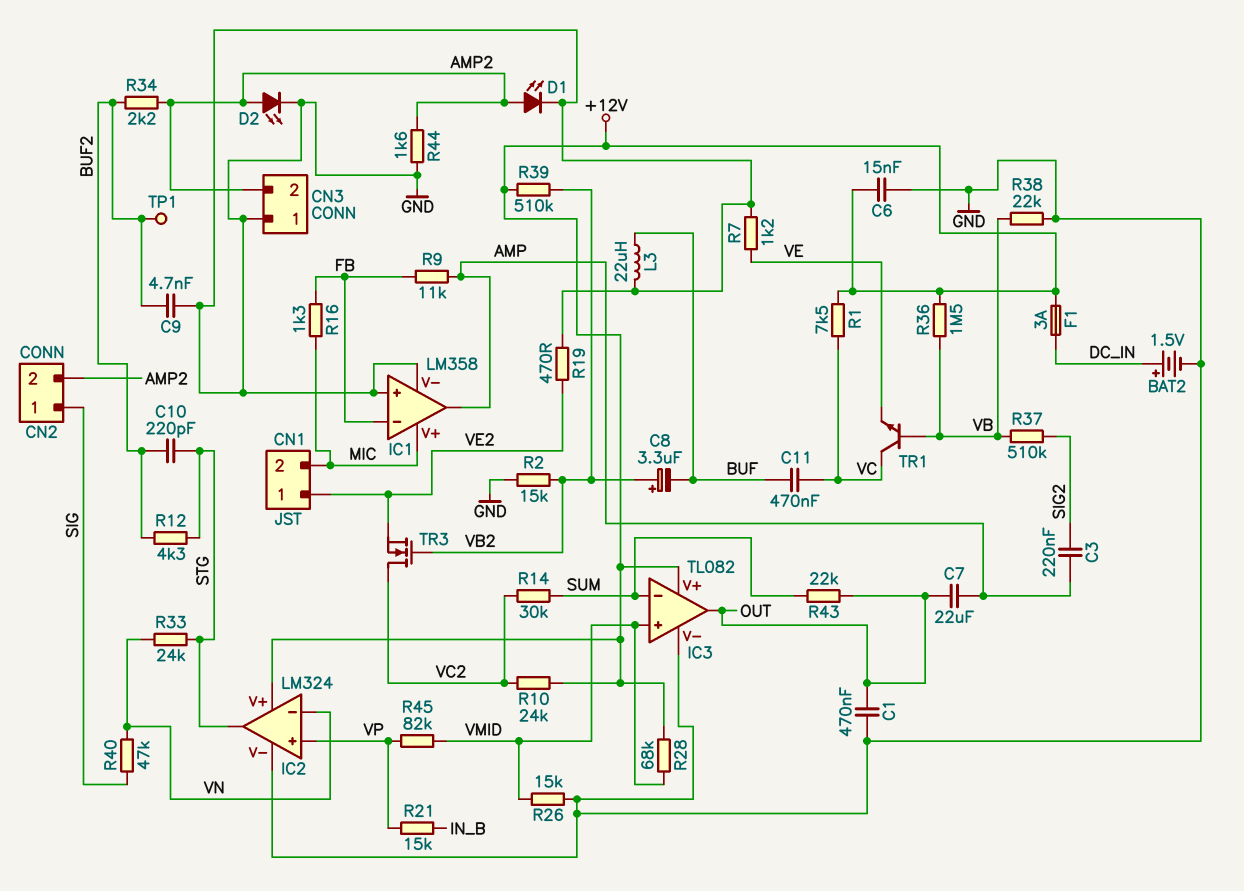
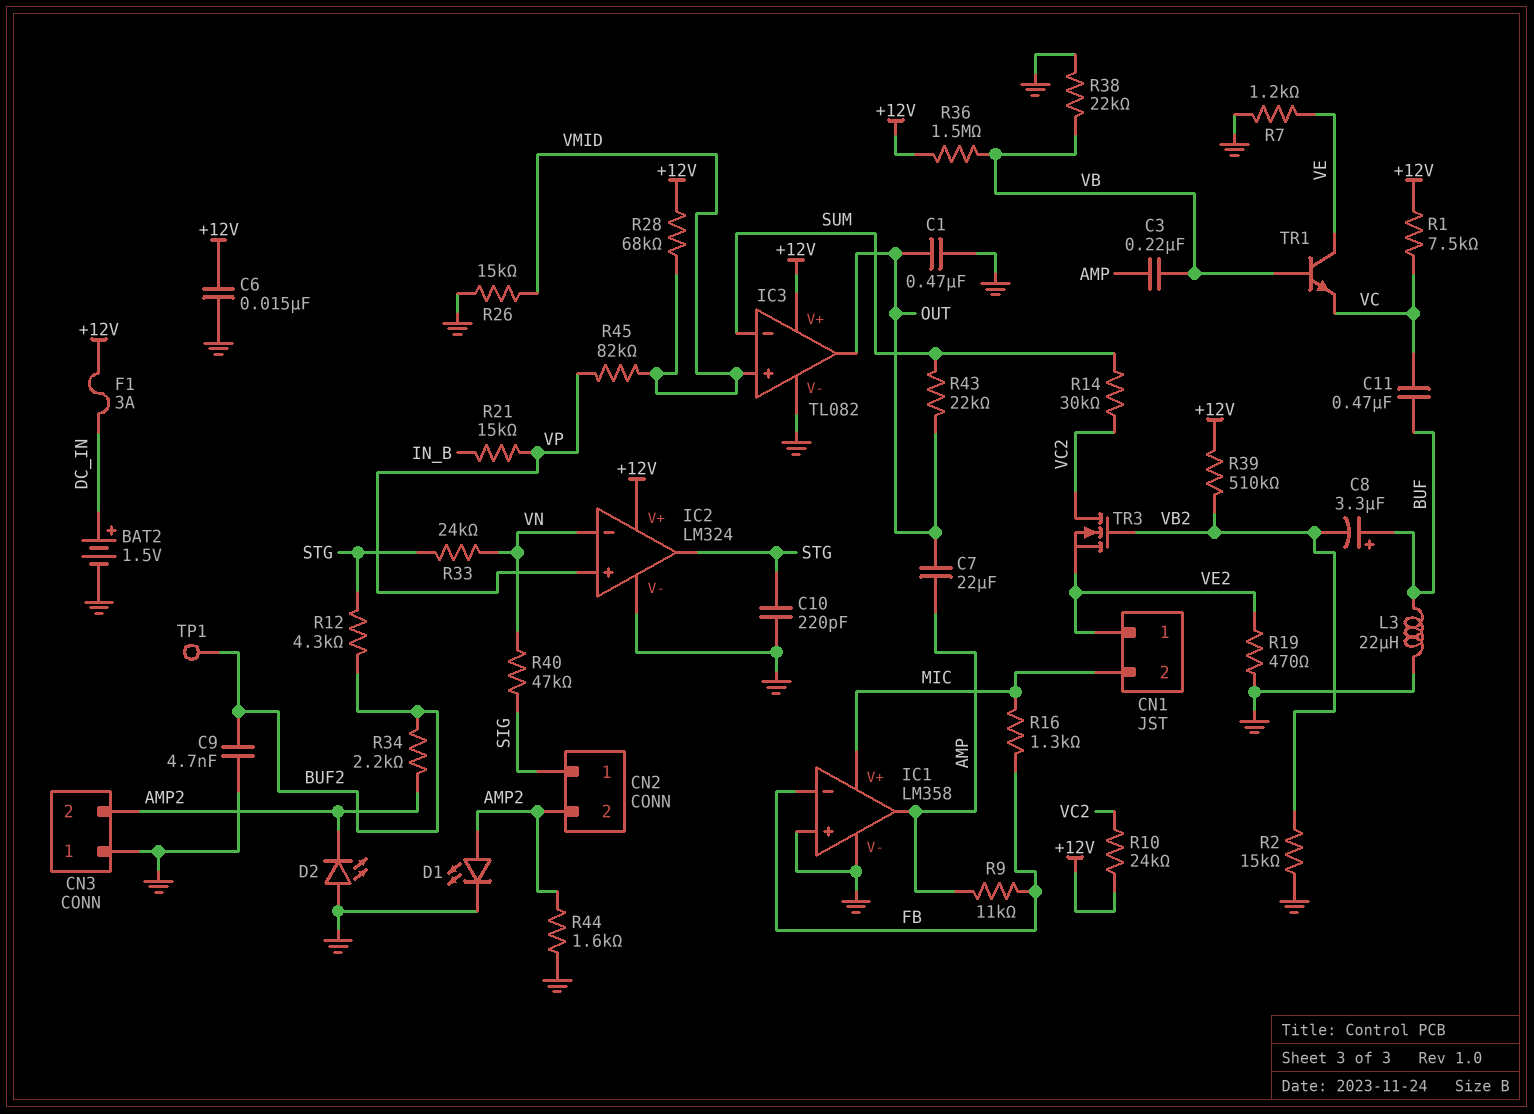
C3: 220nF (AMP, SIG2) -> 220nF (AMP, VB)
C8: 3.3uF (plus VB2, minus BUF) -> 3.3uF (plus BUF, minus VB2)
C10: 220pF (BUF2, STG) -> 220pF (GND, STG)
D2: LED (A AMP2, K GND) -> LED (A GND, K AMP2)
R37: 510k (SIG2, VB) -> none
TR1: NPN (B VB, C VC, E VE) -> NPN (B VB, C VE, E VC)

